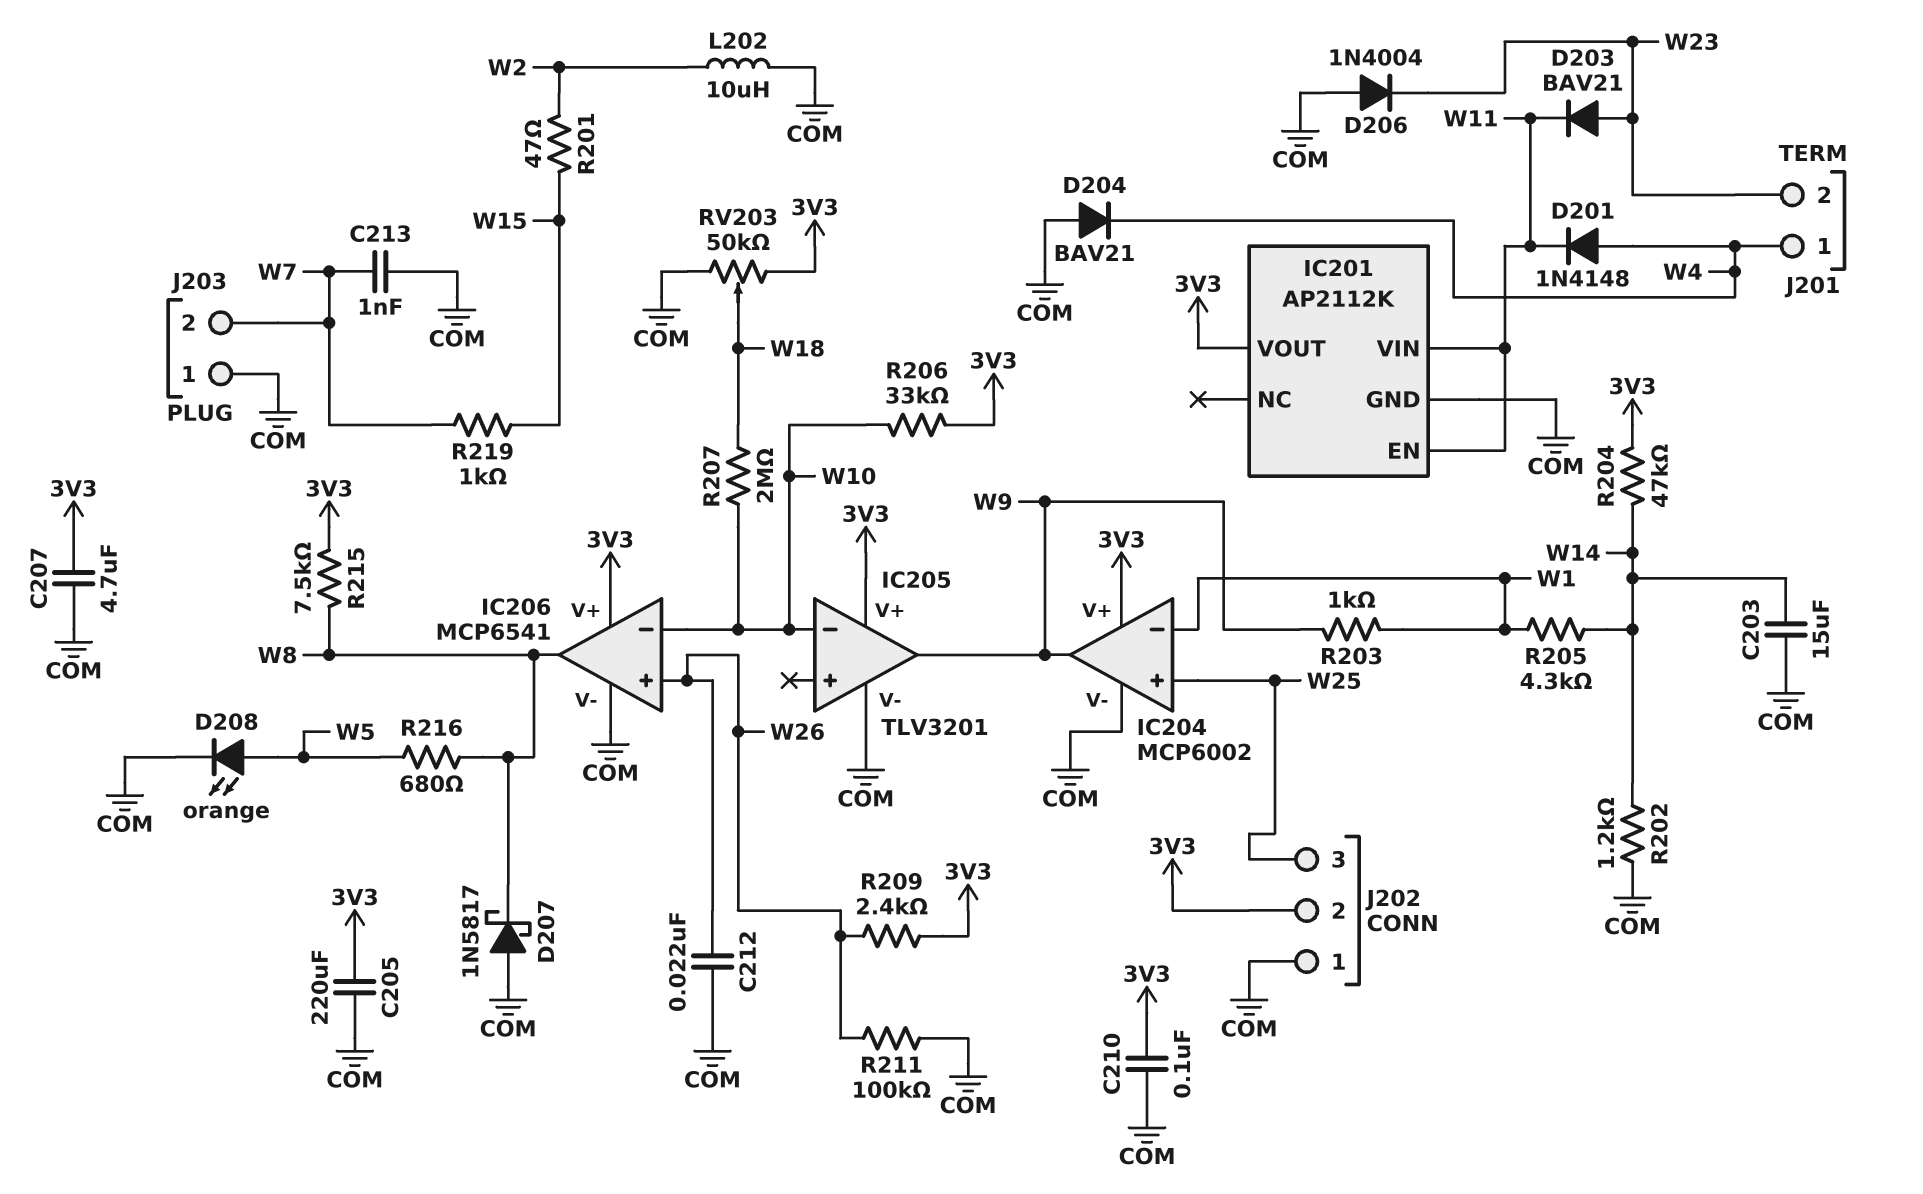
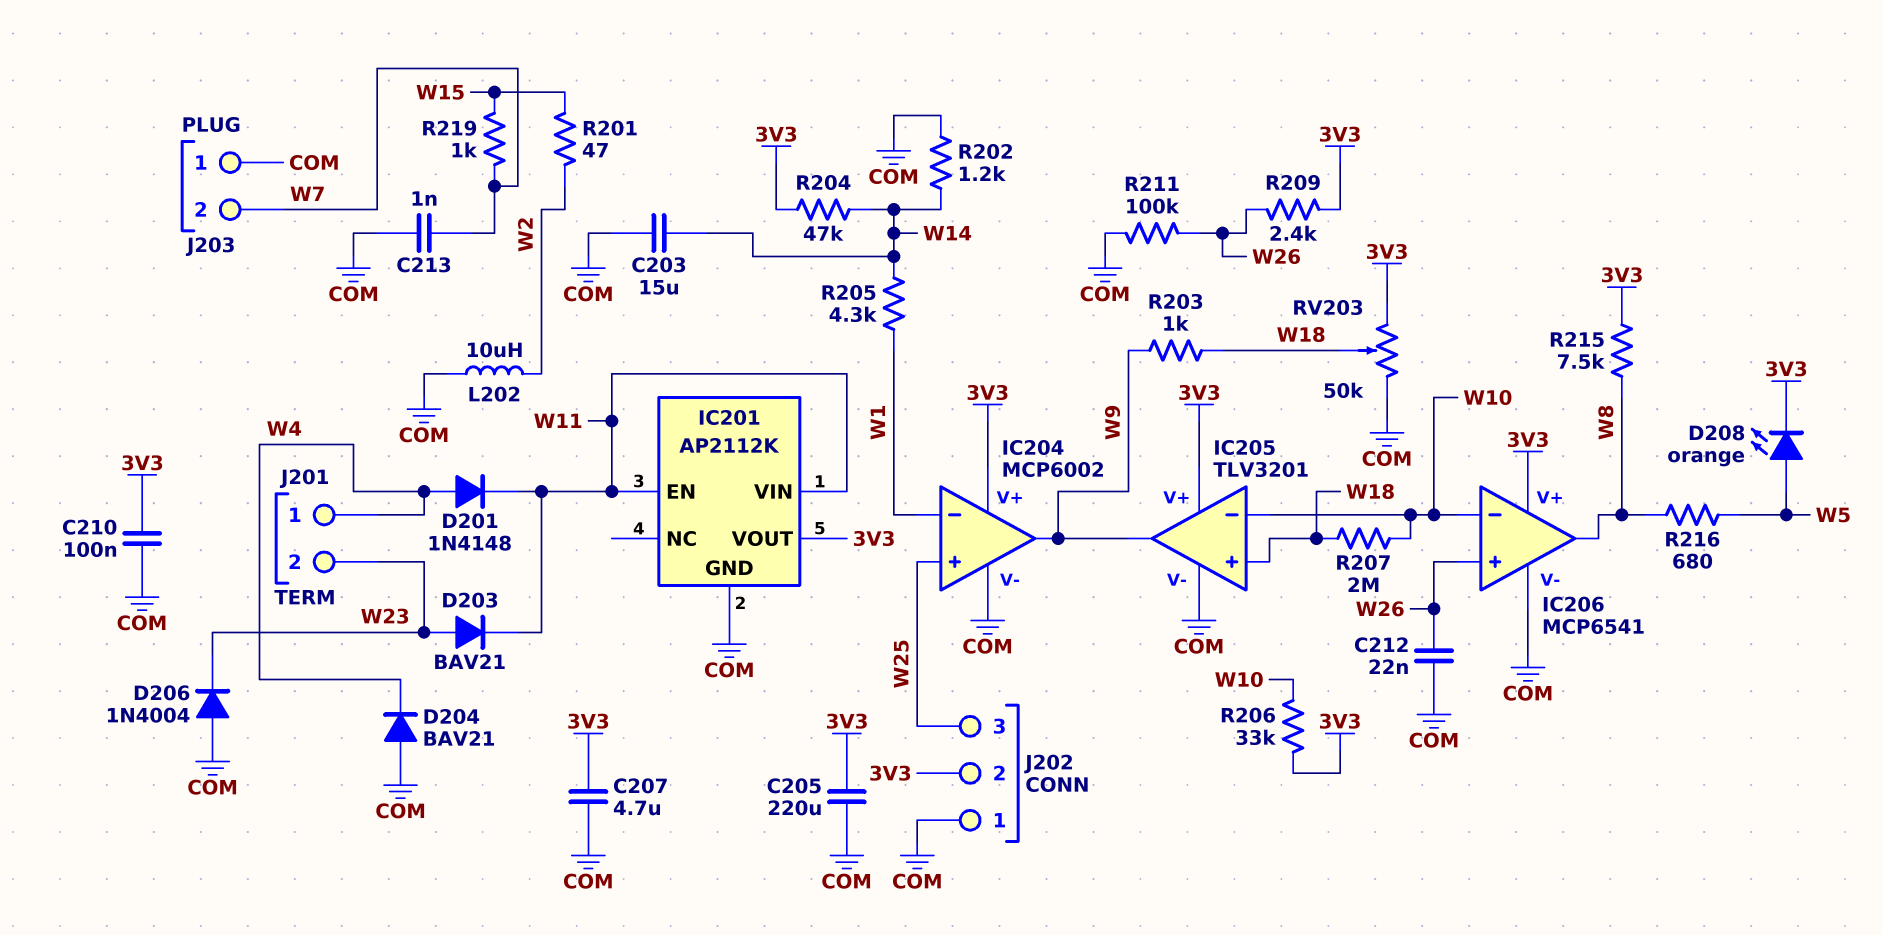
D207: schottky 1N5817 (A COM, K W8) -> none
D208: LED orange (A W5, K COM) -> LED orange (A W5, K 3V3)
IC205 pin in+: none -> W18
R203: 1k (W1, W9) -> 1k (W9, W18)

